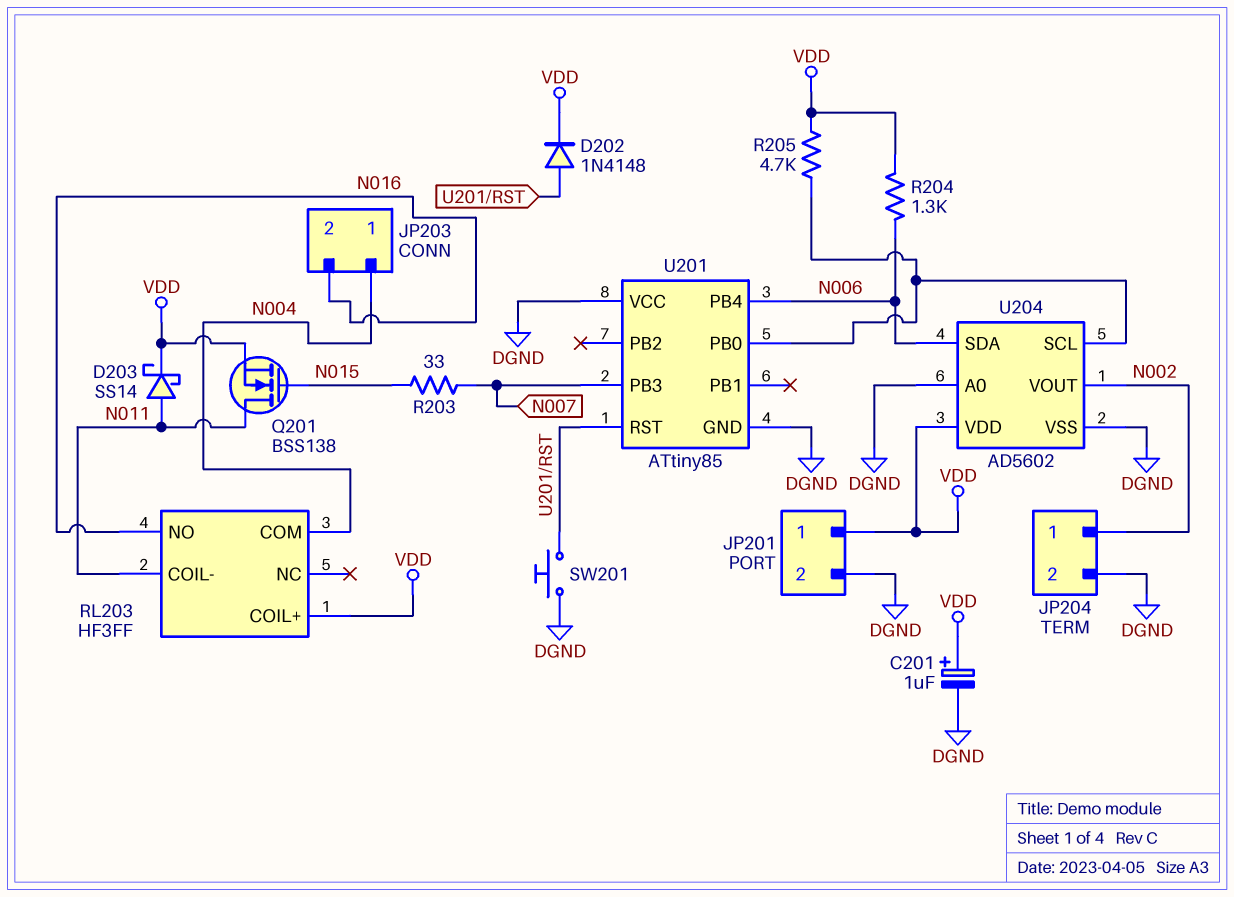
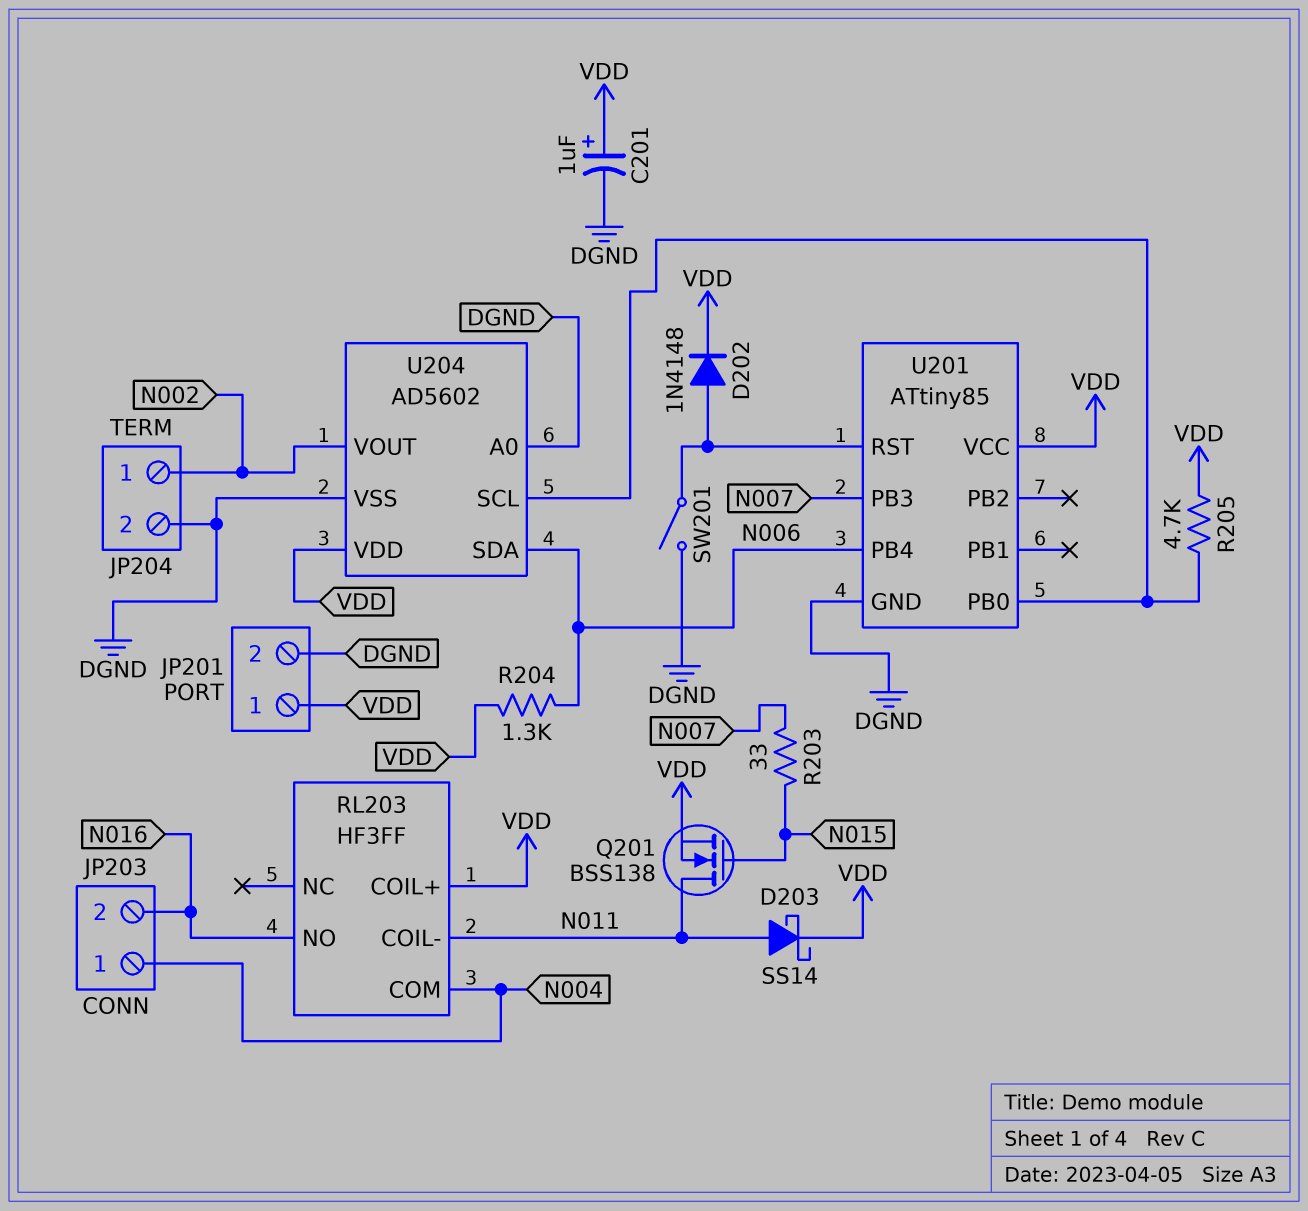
SW201: button (DGND, U201/RST) -> switch (DGND, U201/RST)
U201 pin VCC: DGND -> VDD

